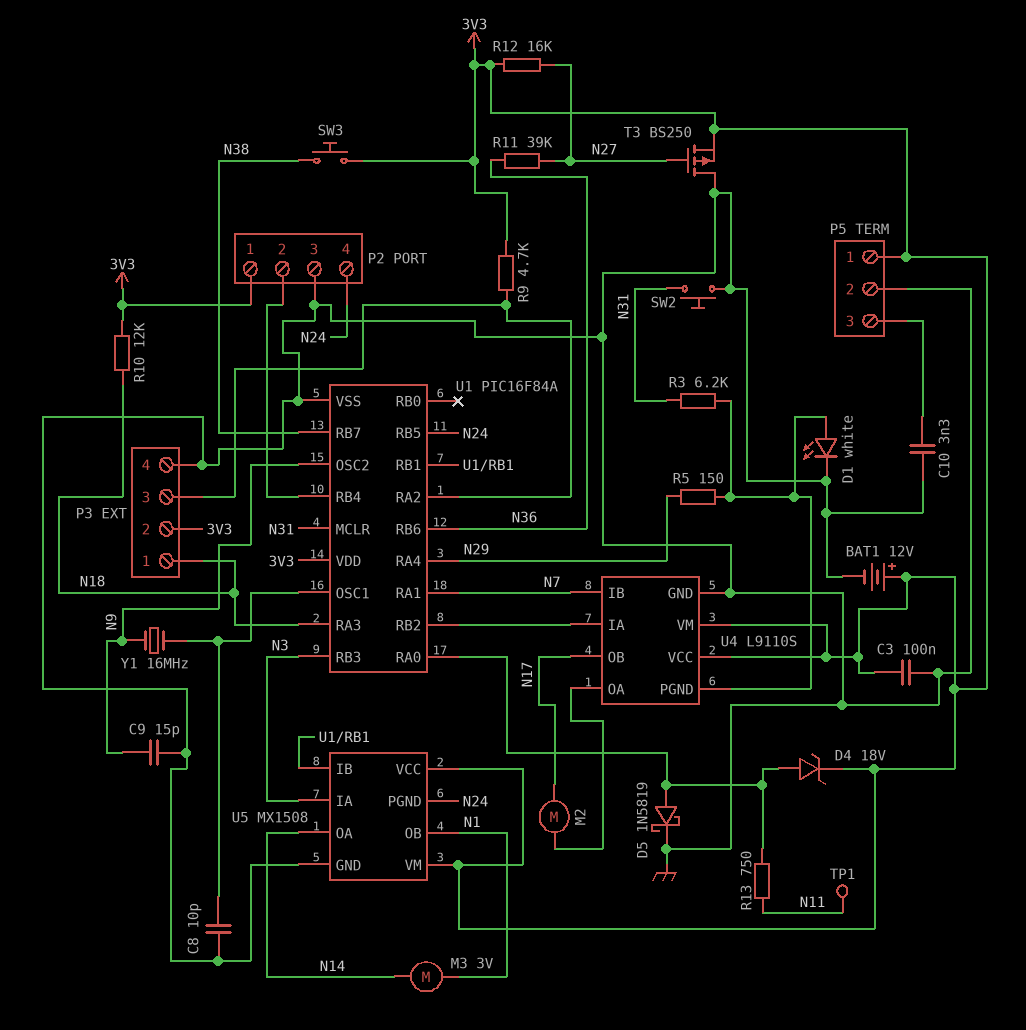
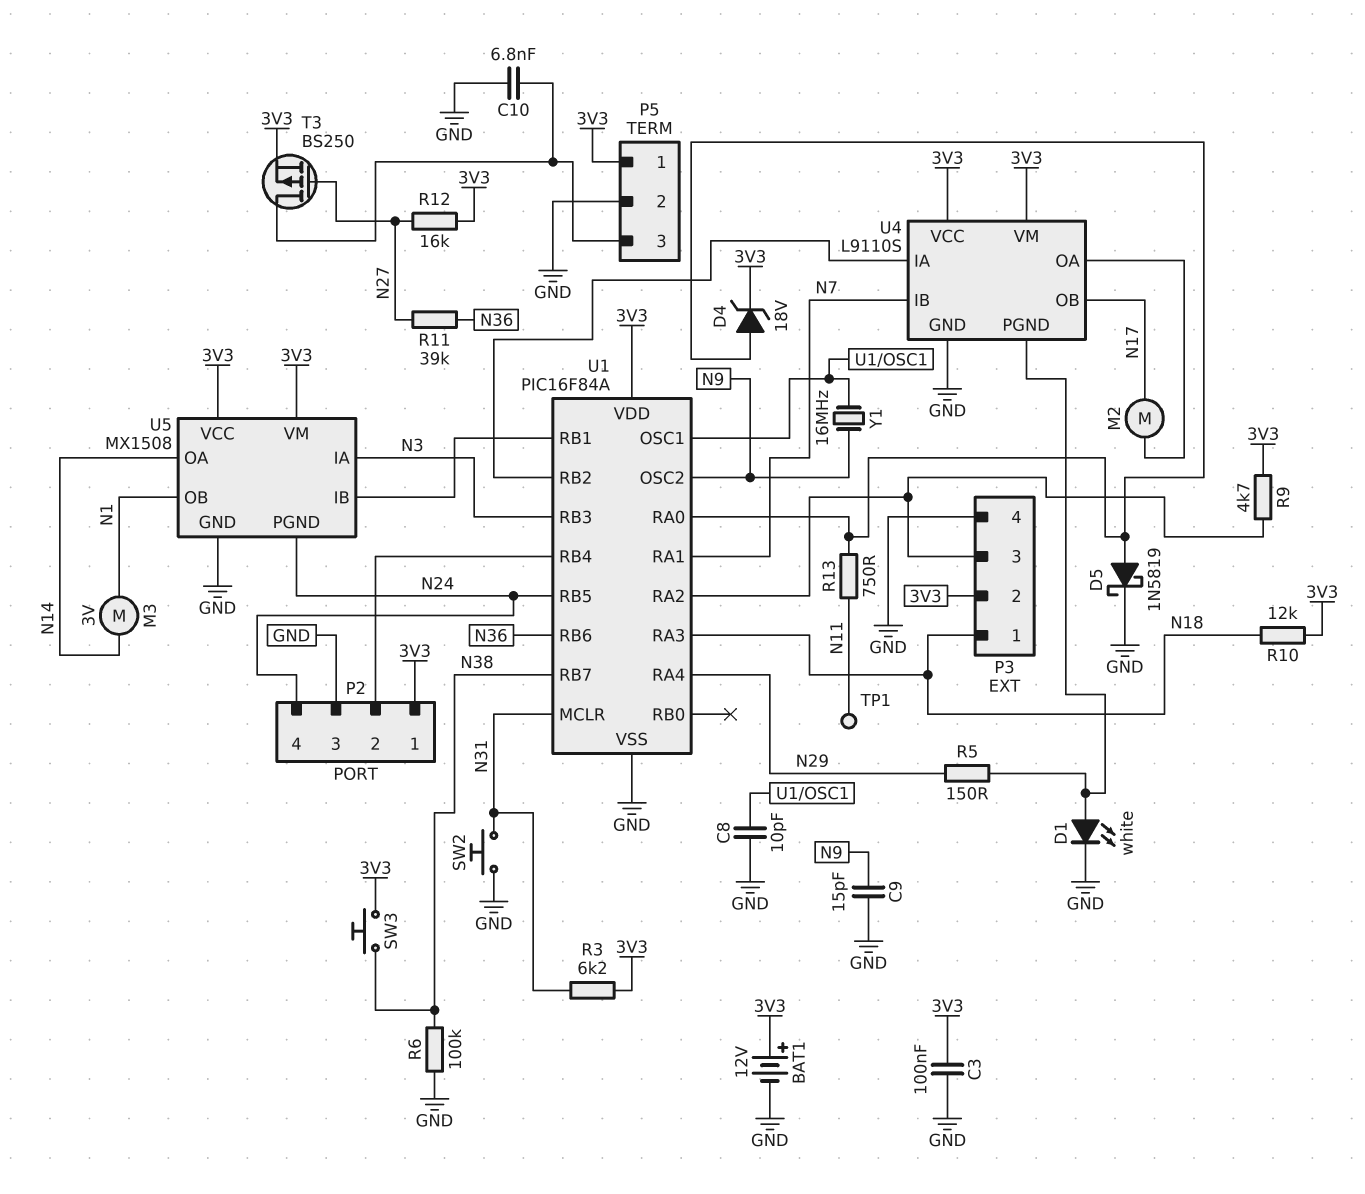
C10: 3.3nF (GND, P5/3) -> 6.8nF (GND, P5/3)
R3: 6.2k (N31, U4/PGND) -> 6.2k (3V3, N31)
R6: none -> 100k (GND, N38)
T3: PMOS BS250 (G N27, D GND, S 3V3) -> PMOS BS250 (G N27, D P5/3, S 3V3)

